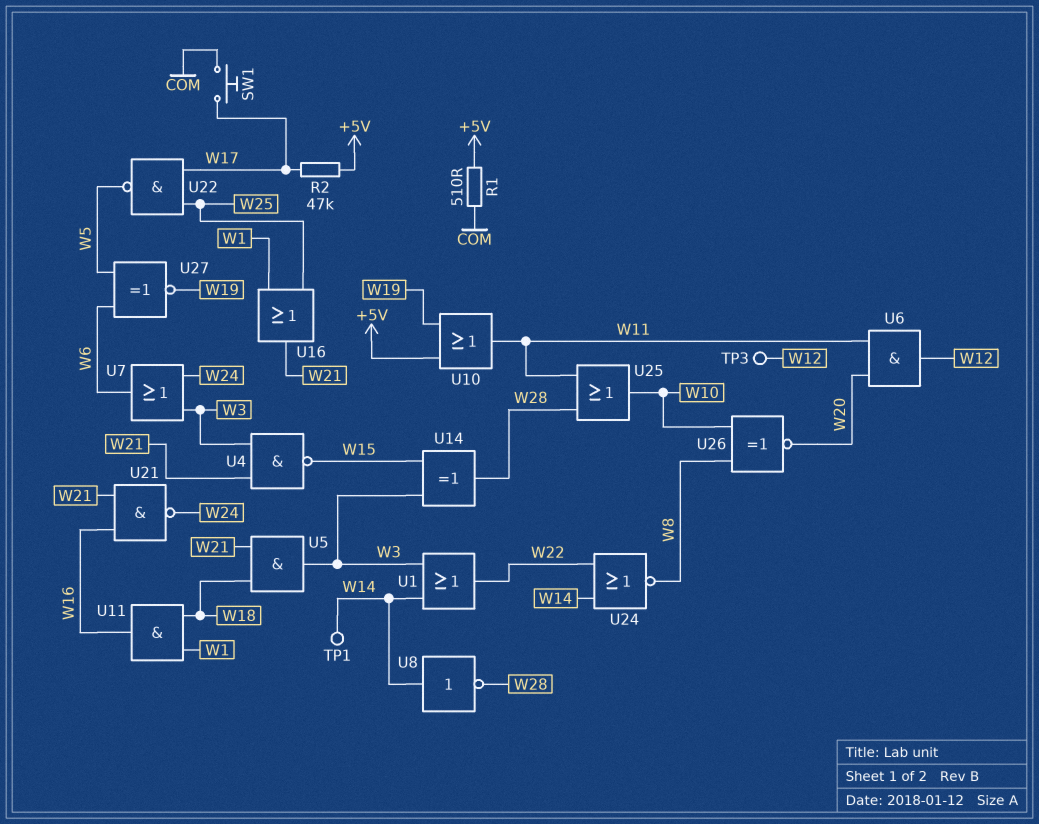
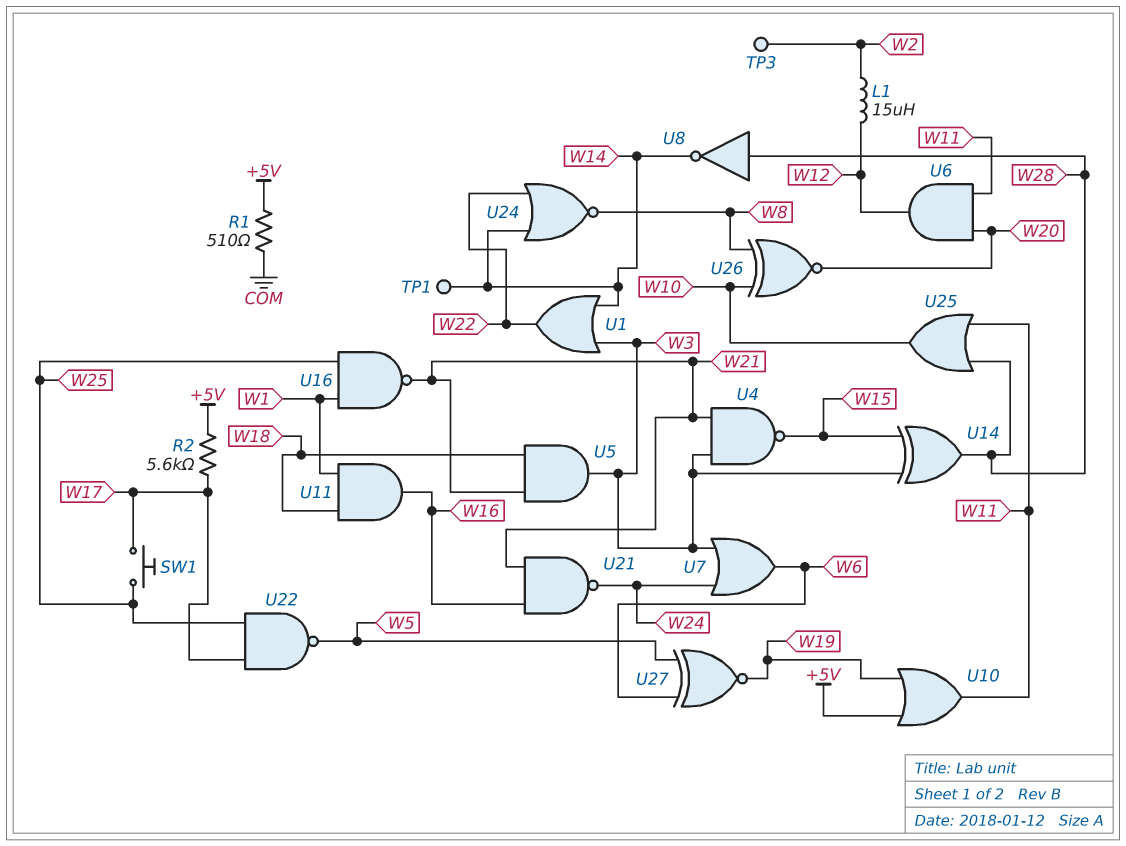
L1: none -> 15uH (W2, W12)
R2: 47k (+5V, W17) -> 5.6k (+5V, W17)
SW1: button (COM, W17) -> button (W17, W25)
TP3: test point (W12) -> test point (W2)
U8: NOT (in W14, out W28) -> NOT (in W28, out W14)
U16: OR (in W1, in W25, out W21) -> NAND (in W1, in W25, out W21)

